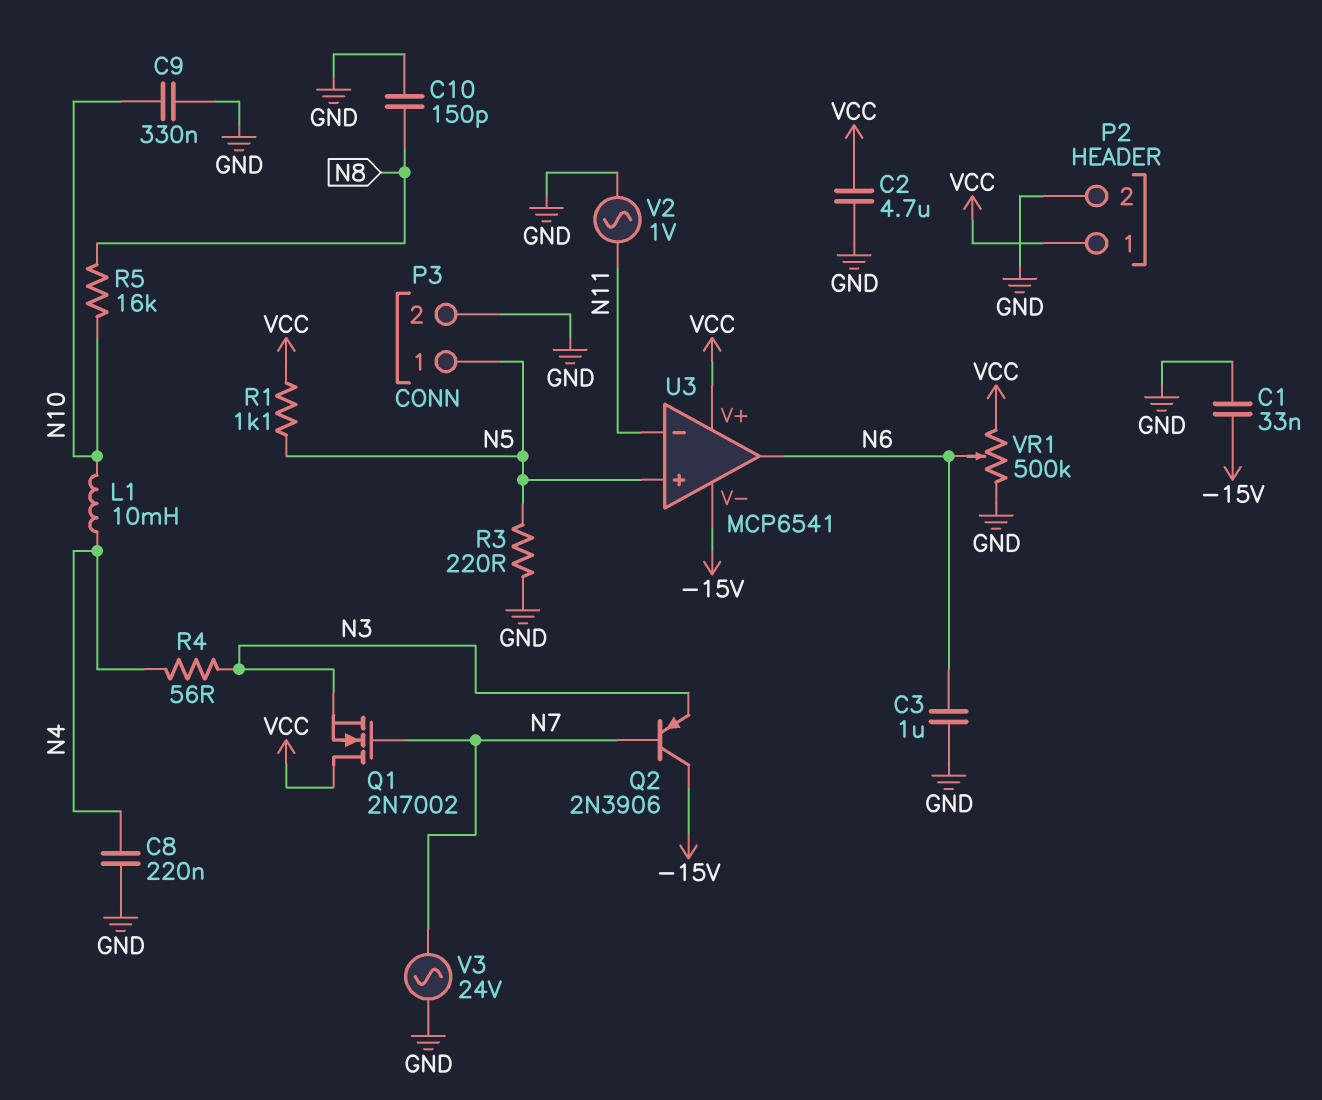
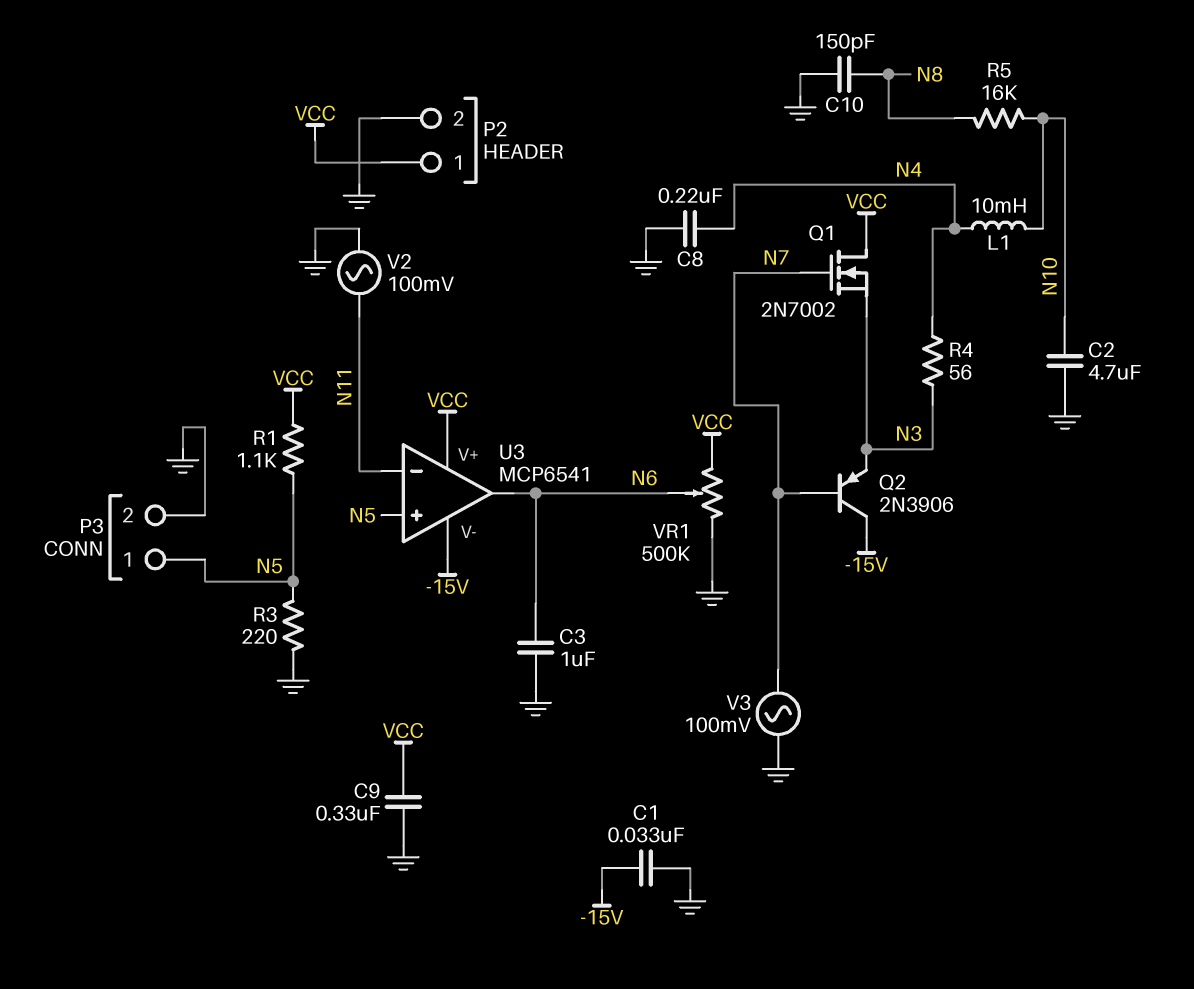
C2: 4.7uF (GND, VCC) -> 4.7uF (GND, N10)
C9: 330nF (GND, N10) -> 330nF (GND, VCC)
V2: AC 1V (GND, N11) -> AC 100mV (GND, N11)
V3: AC 24V (GND, N7) -> AC 100mV (GND, N7)

